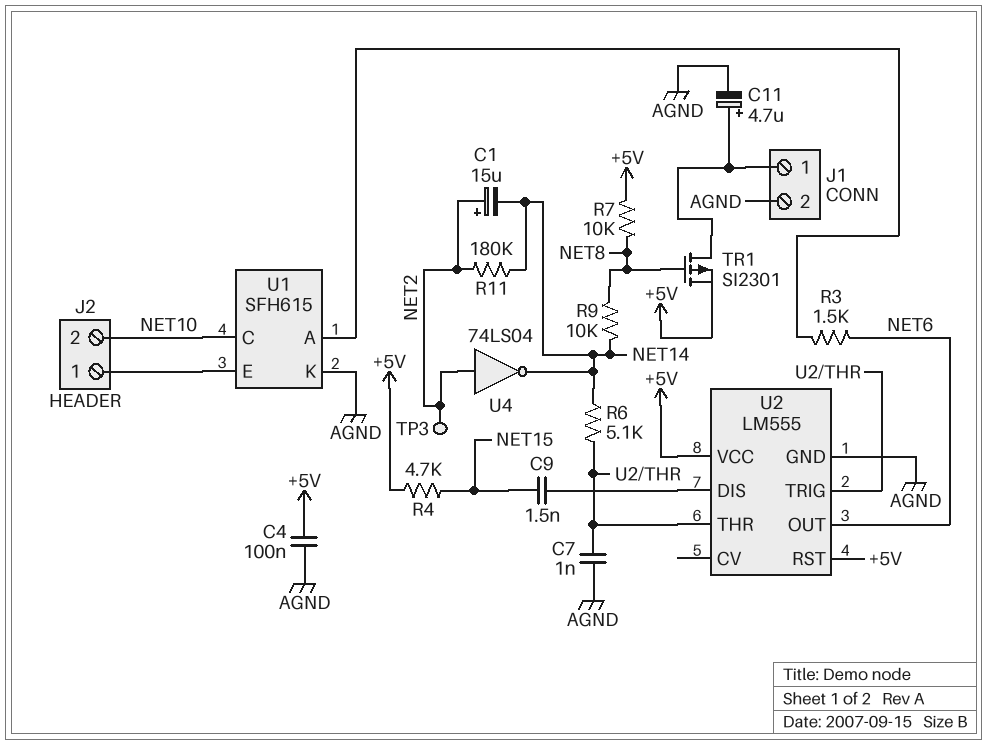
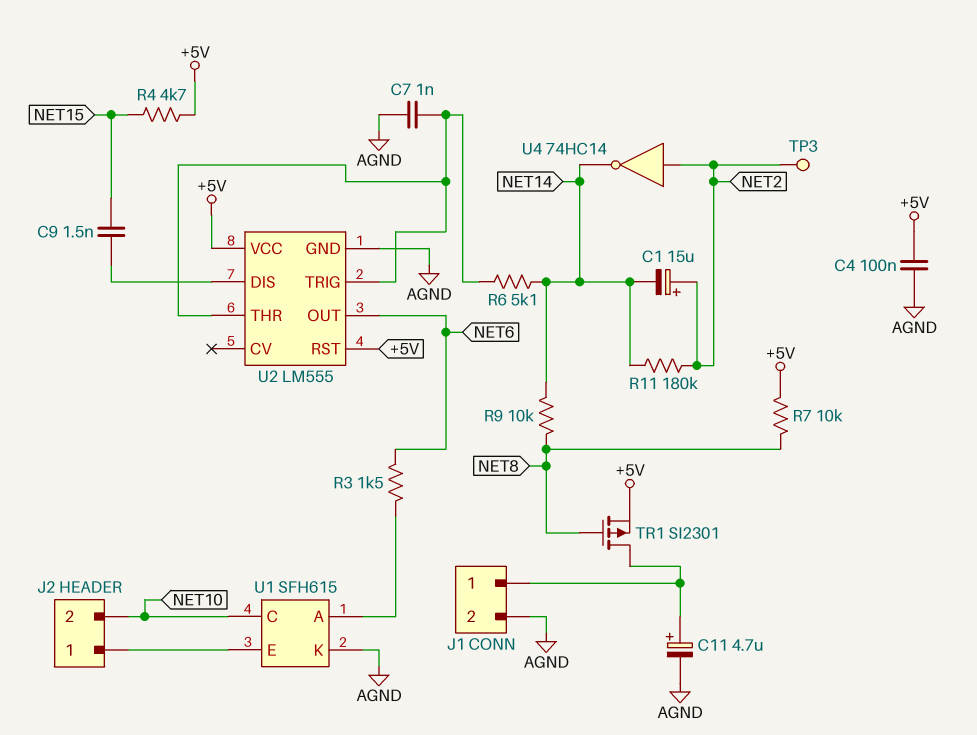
U4: NOT 74LS04 (in NET2, out NET14) -> NOT 74HC14 (in NET2, out NET14)

